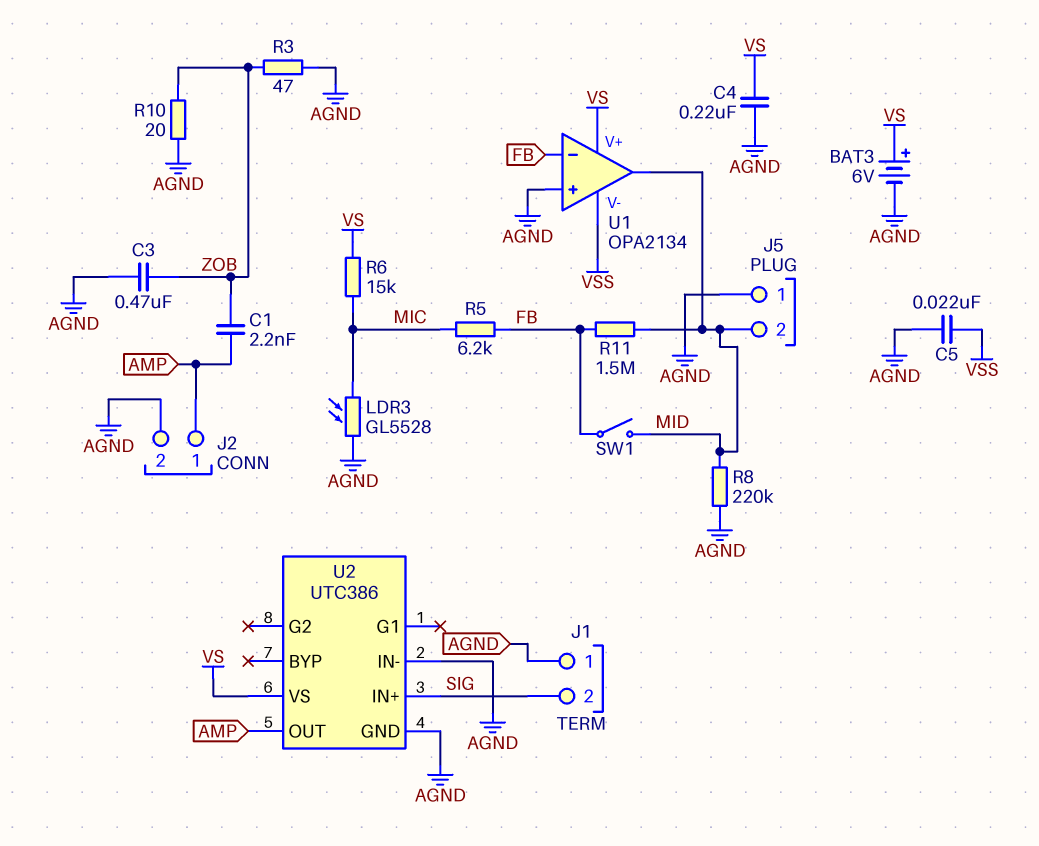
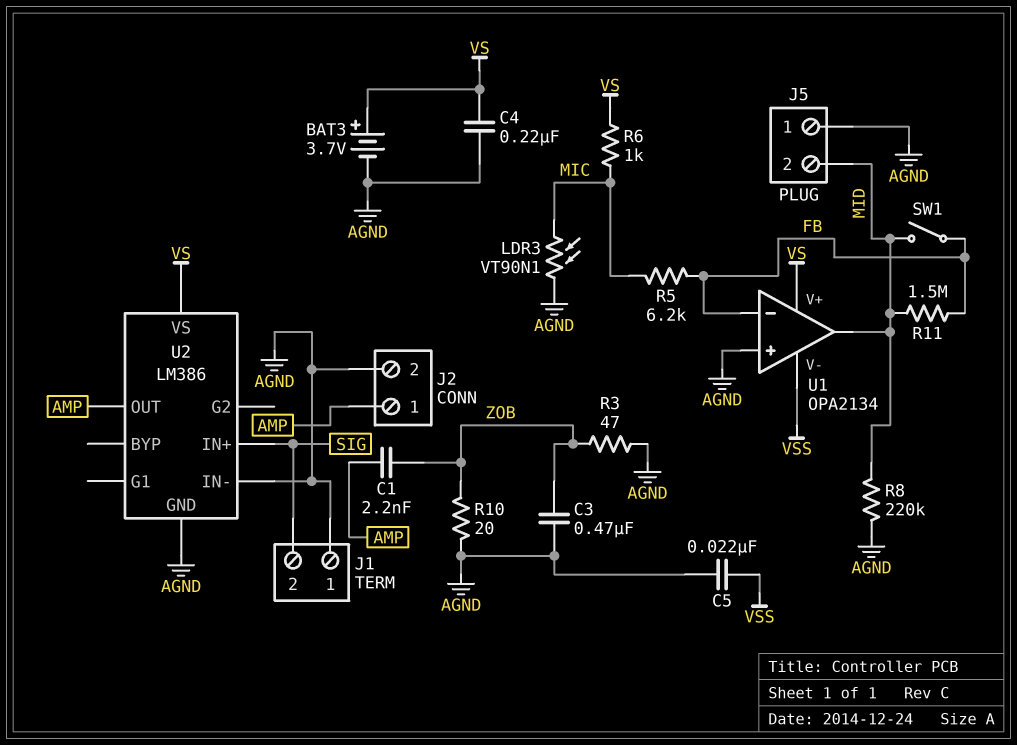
BAT3: 6V (plus VS, minus AGND) -> 3.7V (plus VS, minus AGND)
LDR3: GL5528 (AGND, MIC) -> VT90N1 (AGND, MIC)
R6: 15k (MIC, VS) -> 1k (MIC, VS)
U2: UTC386 -> LM386

